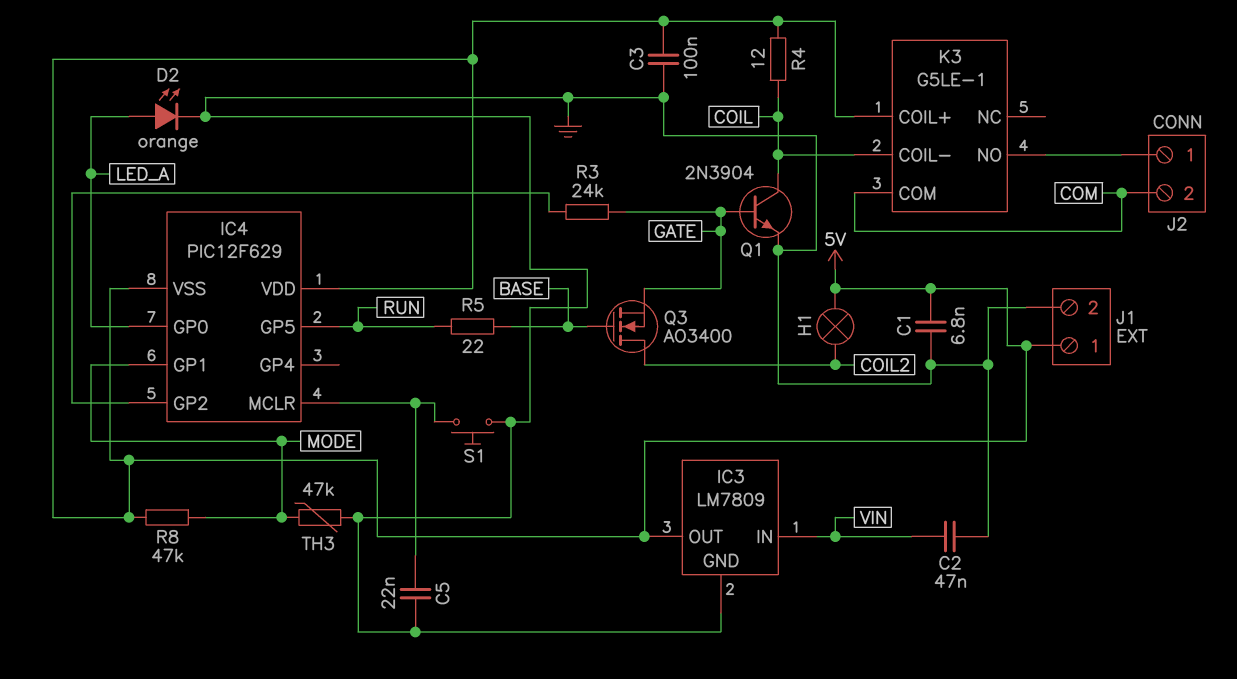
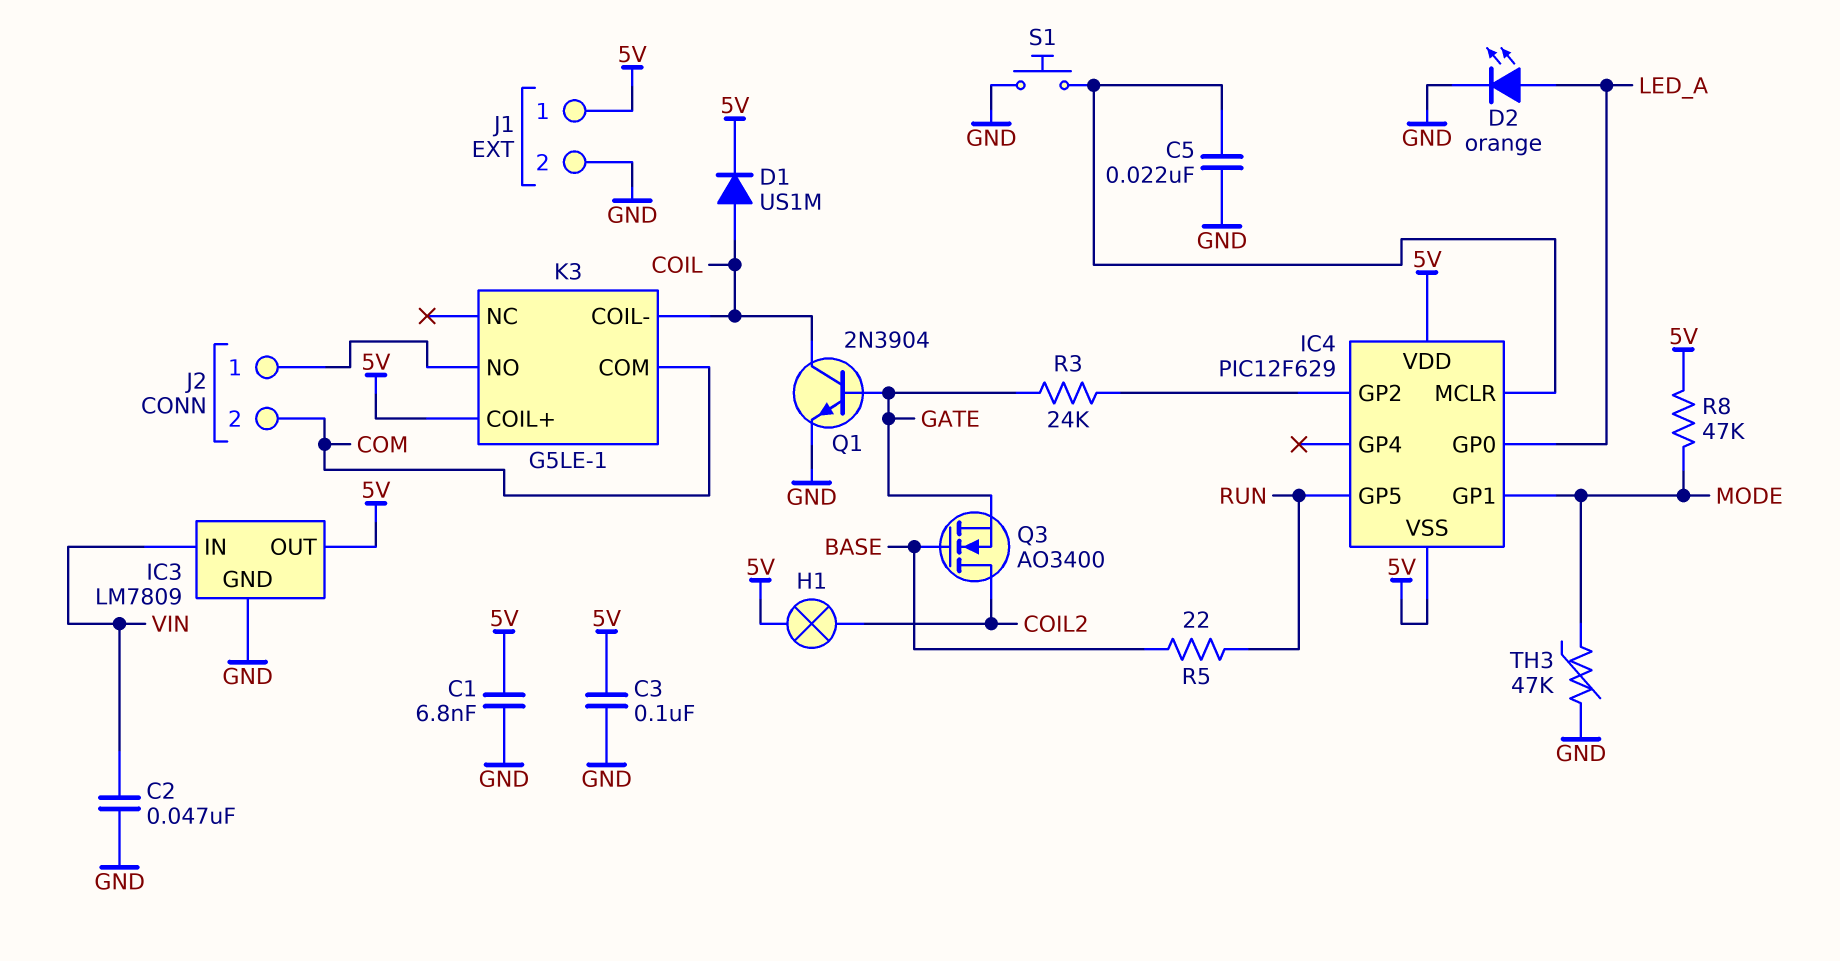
D1: none -> diode US1M (A COIL, K 5V)
R4: 12 (5V, COIL) -> none

